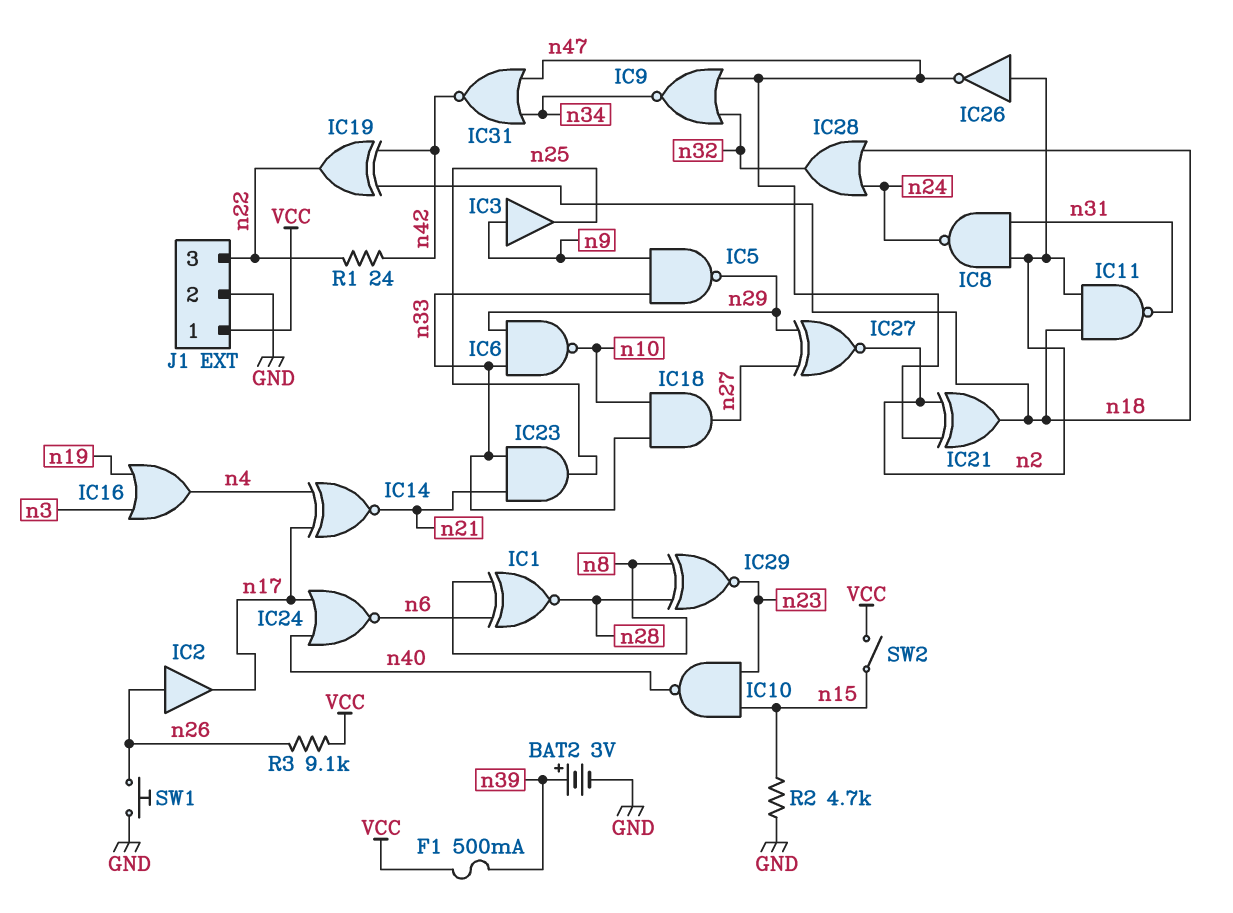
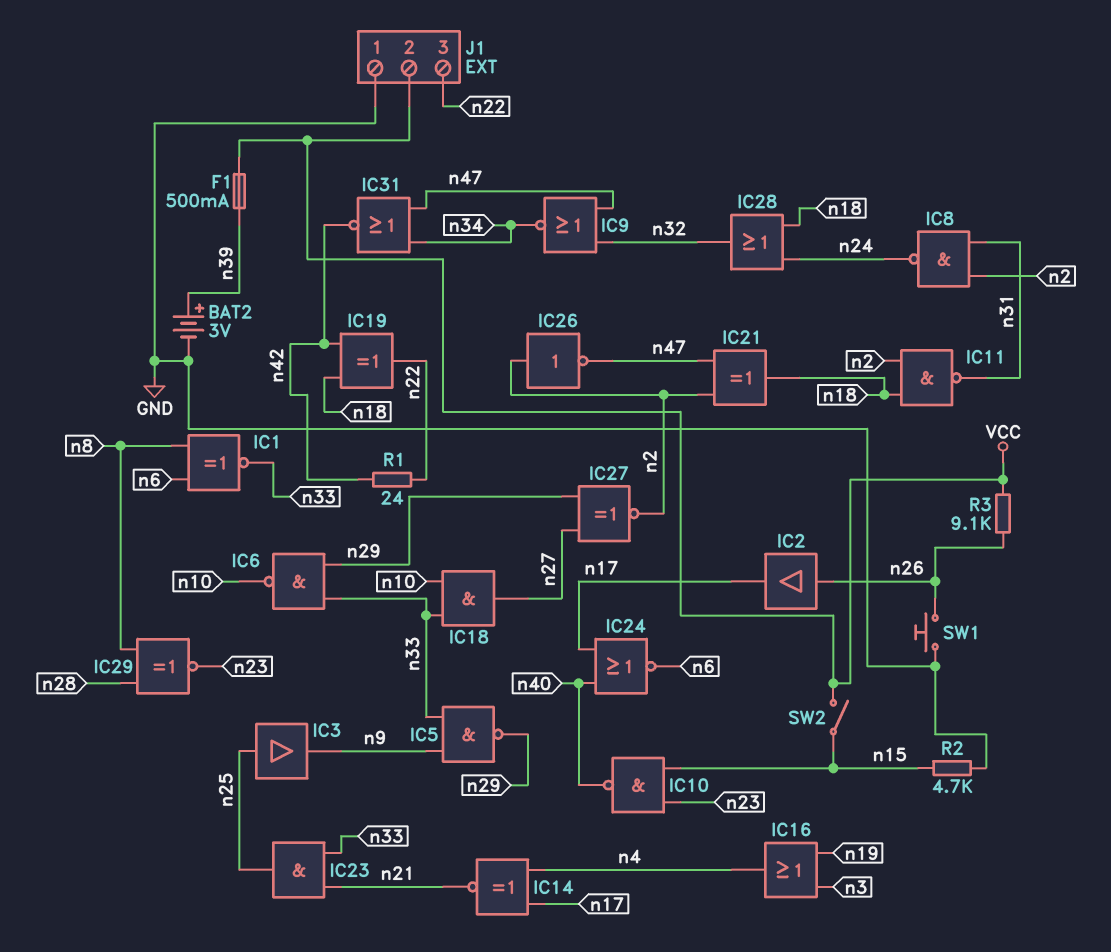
IC1: XNOR (in n6, in n8, out n28) -> XNOR (in n6, in n8, out n33)
IC3: buffer (in n9, out n25) -> buffer (in n25, out n9)
J1 pin 1: VCC -> GND
J1 pin 2: GND -> VCC

